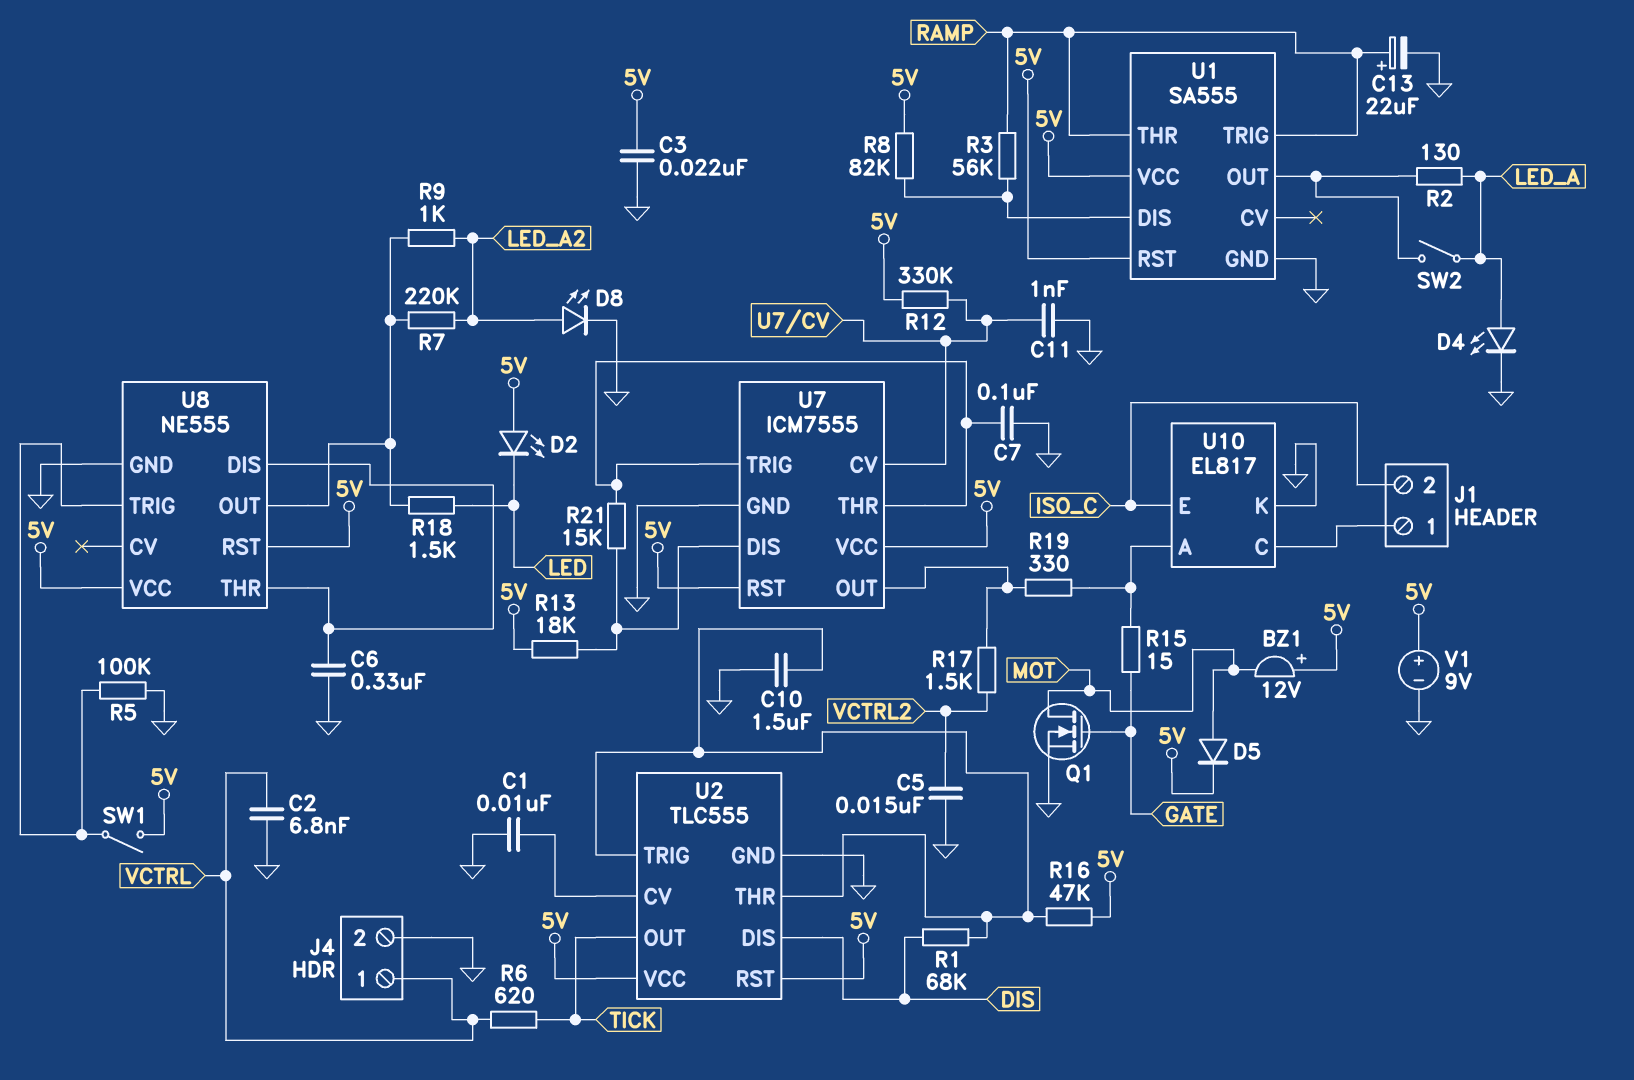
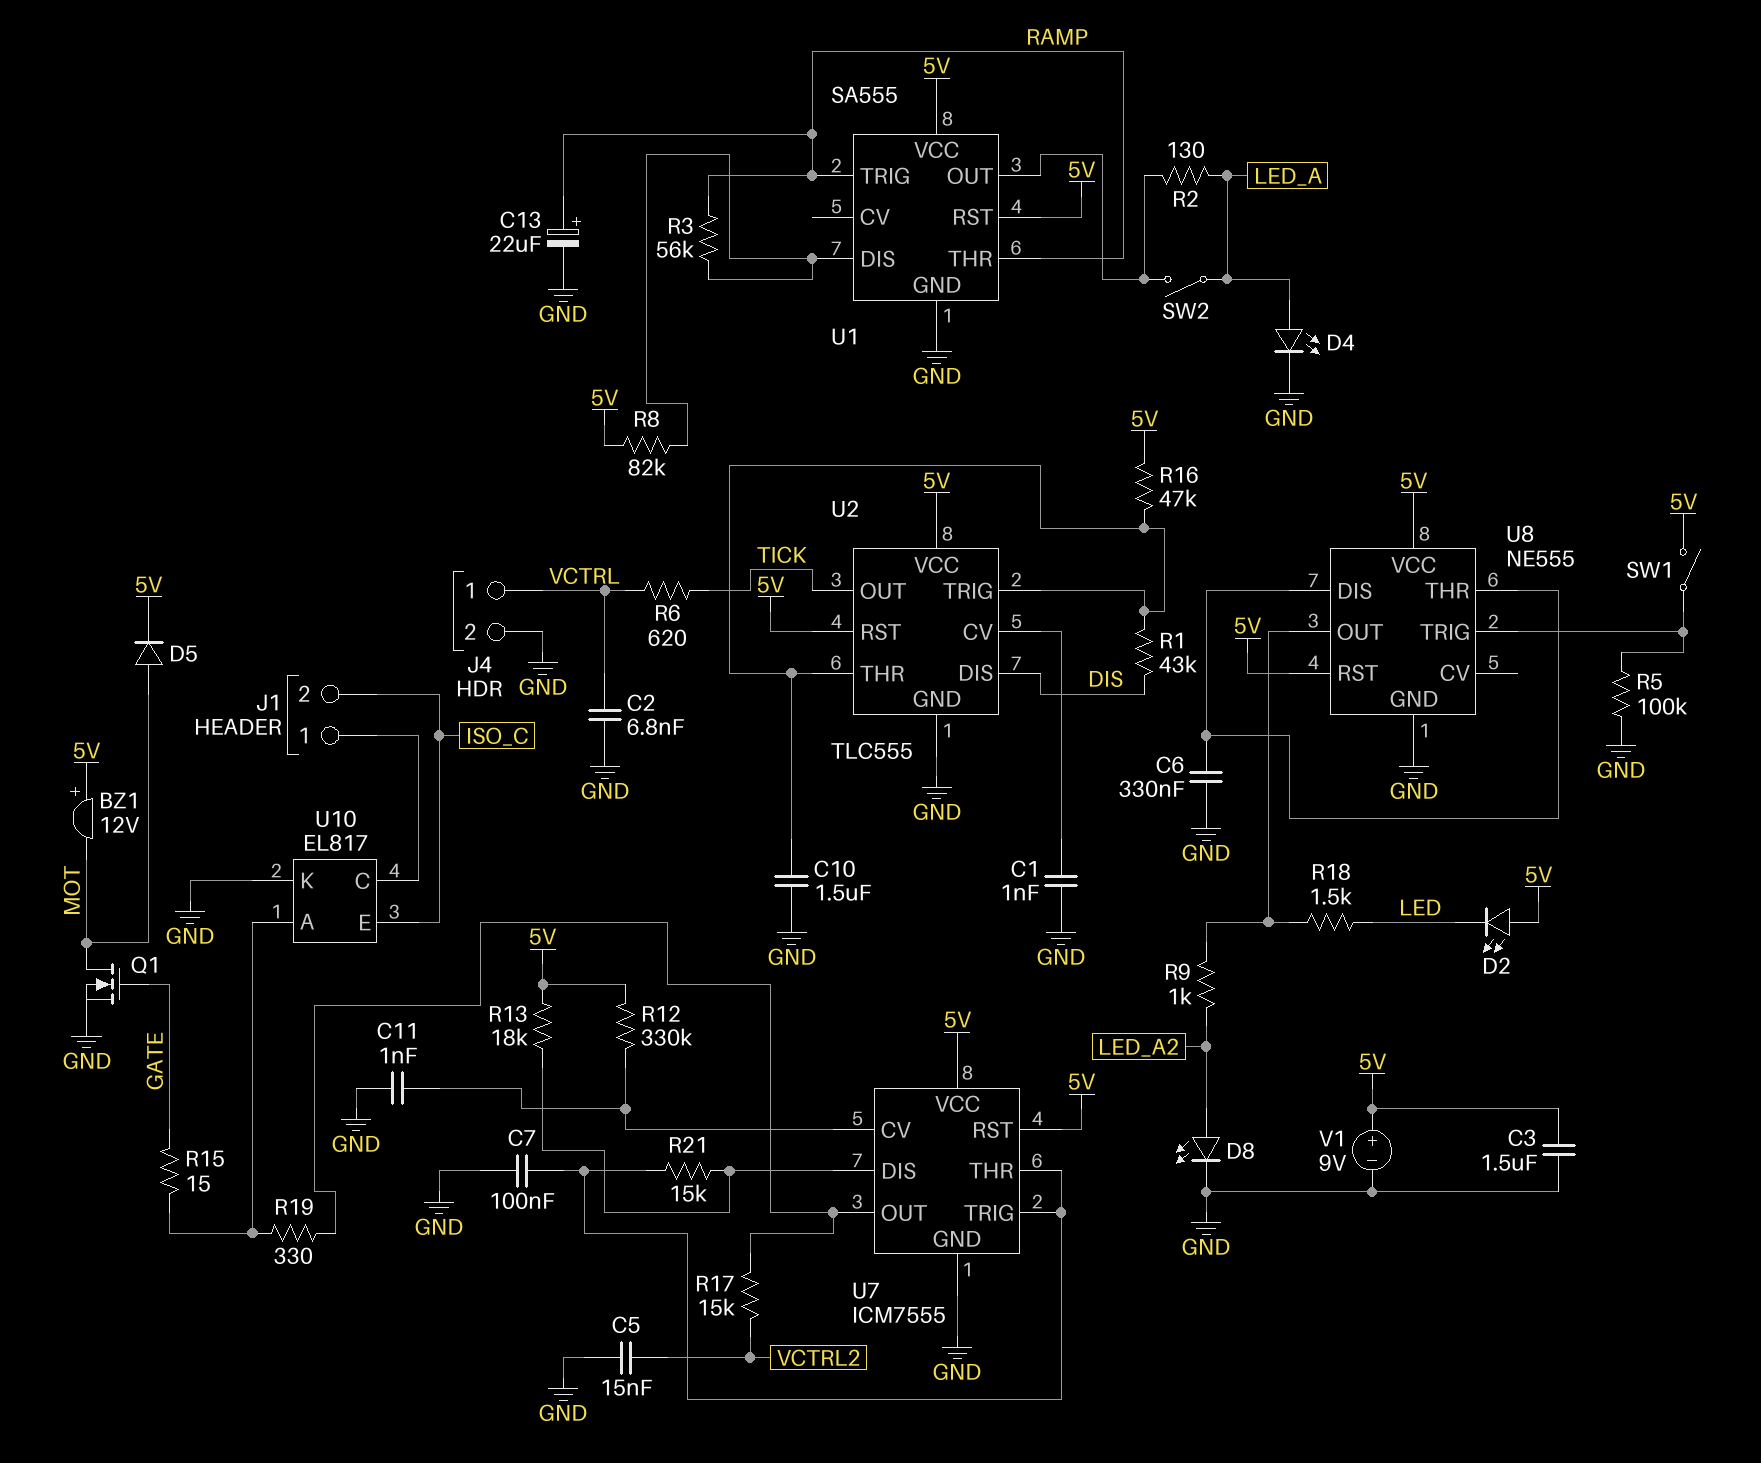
C1: 10nF (GND, U2/CV) -> 1nF (GND, U2/CV)
C3: 22nF (5V, GND) -> 1.5uF (5V, GND)
R1: 68k (DIS, U2/THR) -> 43k (DIS, U2/THR)
R7: 220k (LED_A2, U8/OUT) -> none
R17: 1.5k (U7/OUT, VCTRL2) -> 15k (U7/OUT, VCTRL2)

